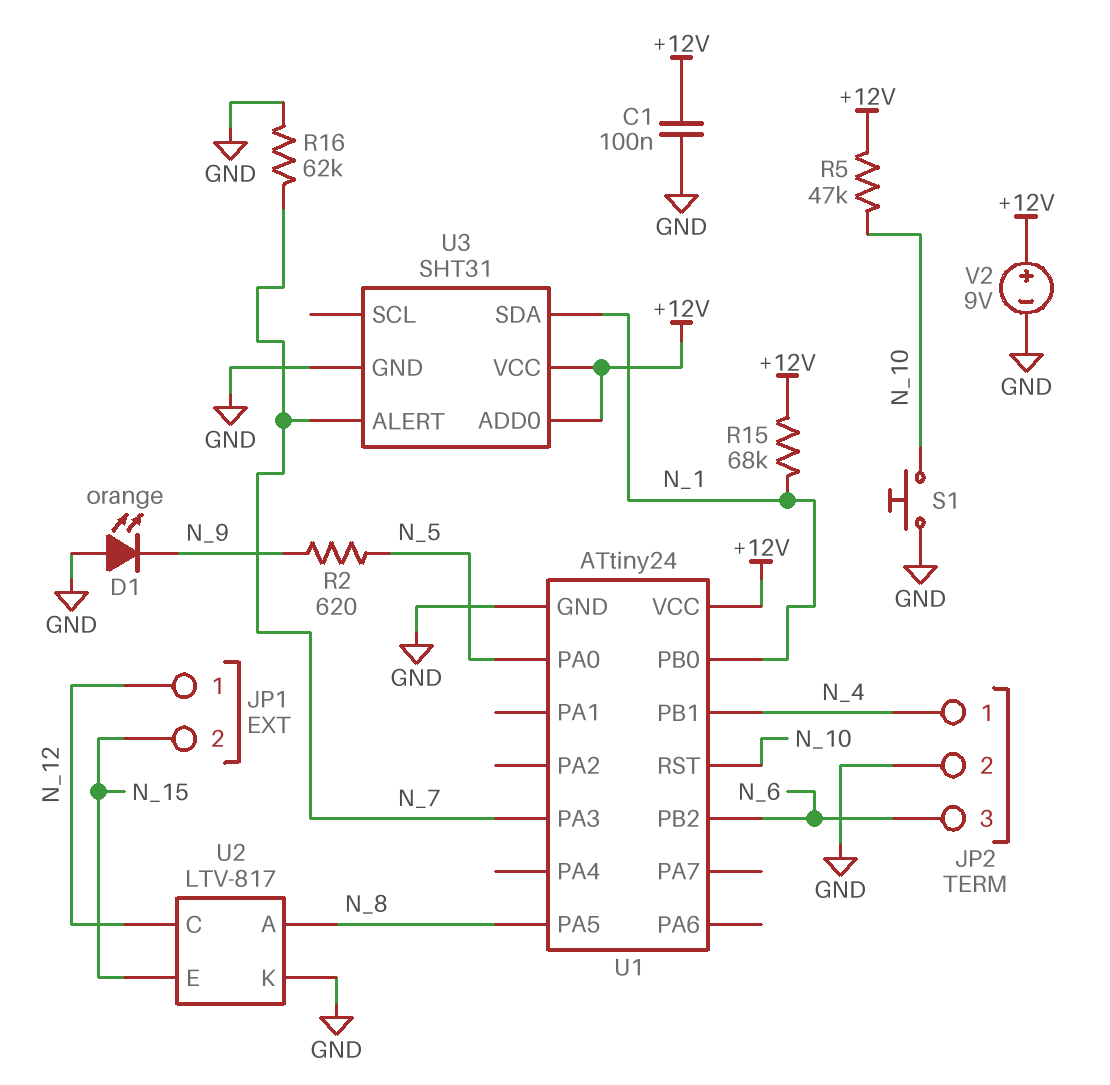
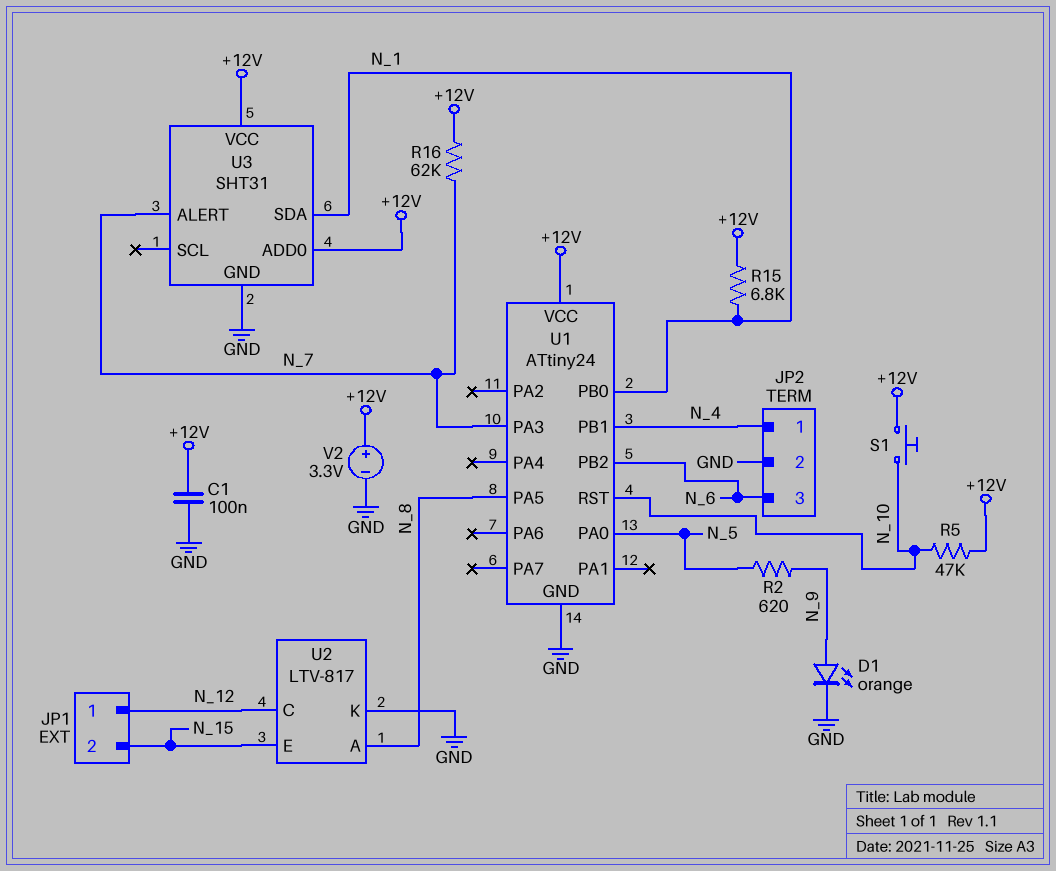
D1: LED orange (A GND, K N_9) -> LED orange (A N_9, K GND)
R15: 68k (+12V, N_1) -> 6.8k (+12V, N_1)
R16: 62k (GND, N_7) -> 62k (+12V, N_7)
S1: button (GND, N_10) -> button (+12V, N_10)
V2: 9V (plus +12V, minus GND) -> 3.3V (plus +12V, minus GND)

